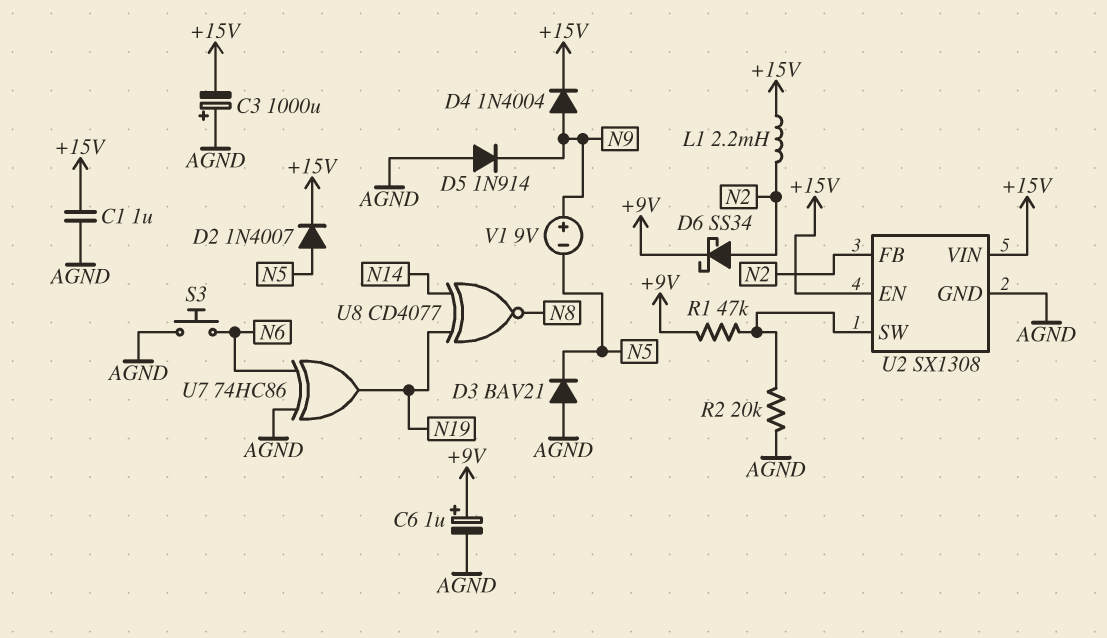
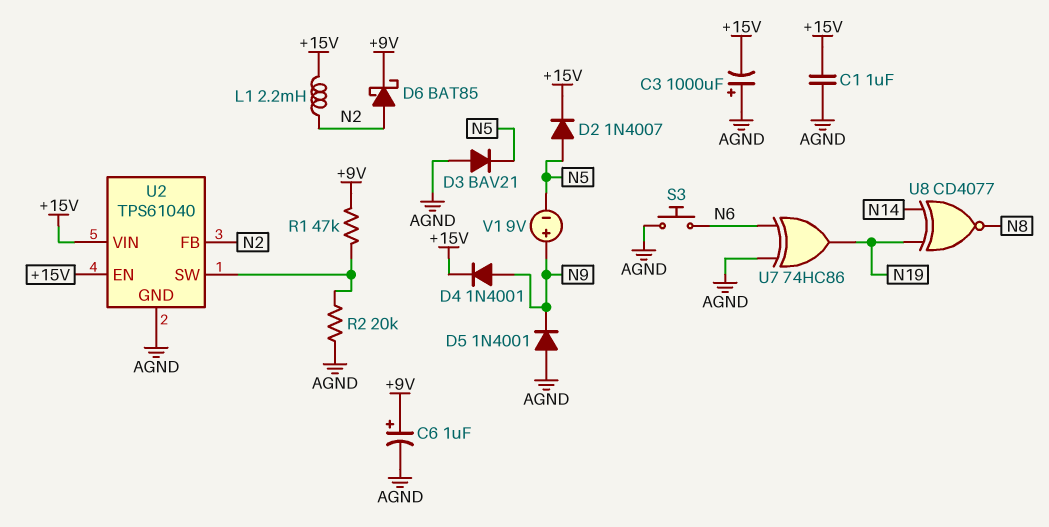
D4: diode 1N4004 (A N9, K +15V) -> diode 1N4001 (A N9, K +15V)
D5: diode 1N914 (A AGND, K N9) -> diode 1N4001 (A AGND, K N9)
D6: schottky SS34 (A N2, K +9V) -> schottky BAT85 (A N2, K +9V)
U2: SX1308 -> TPS61040

